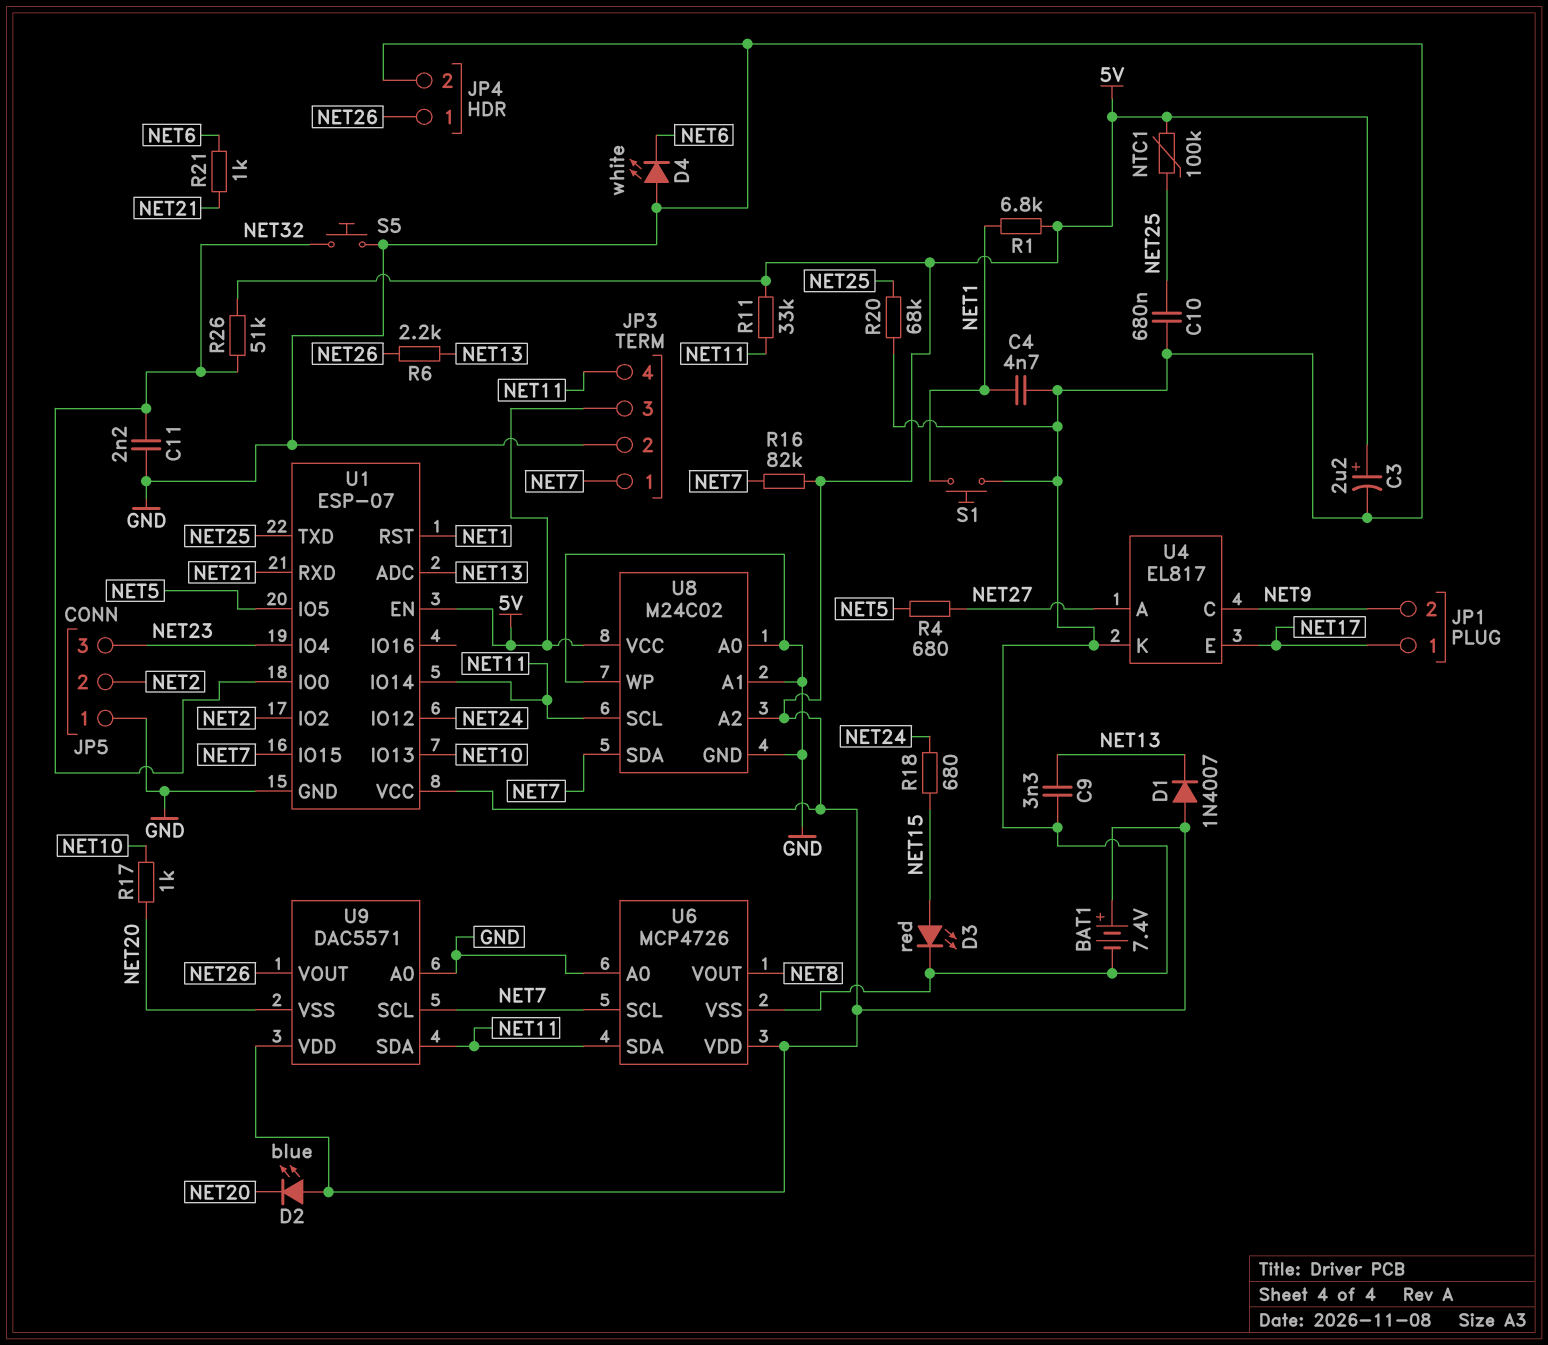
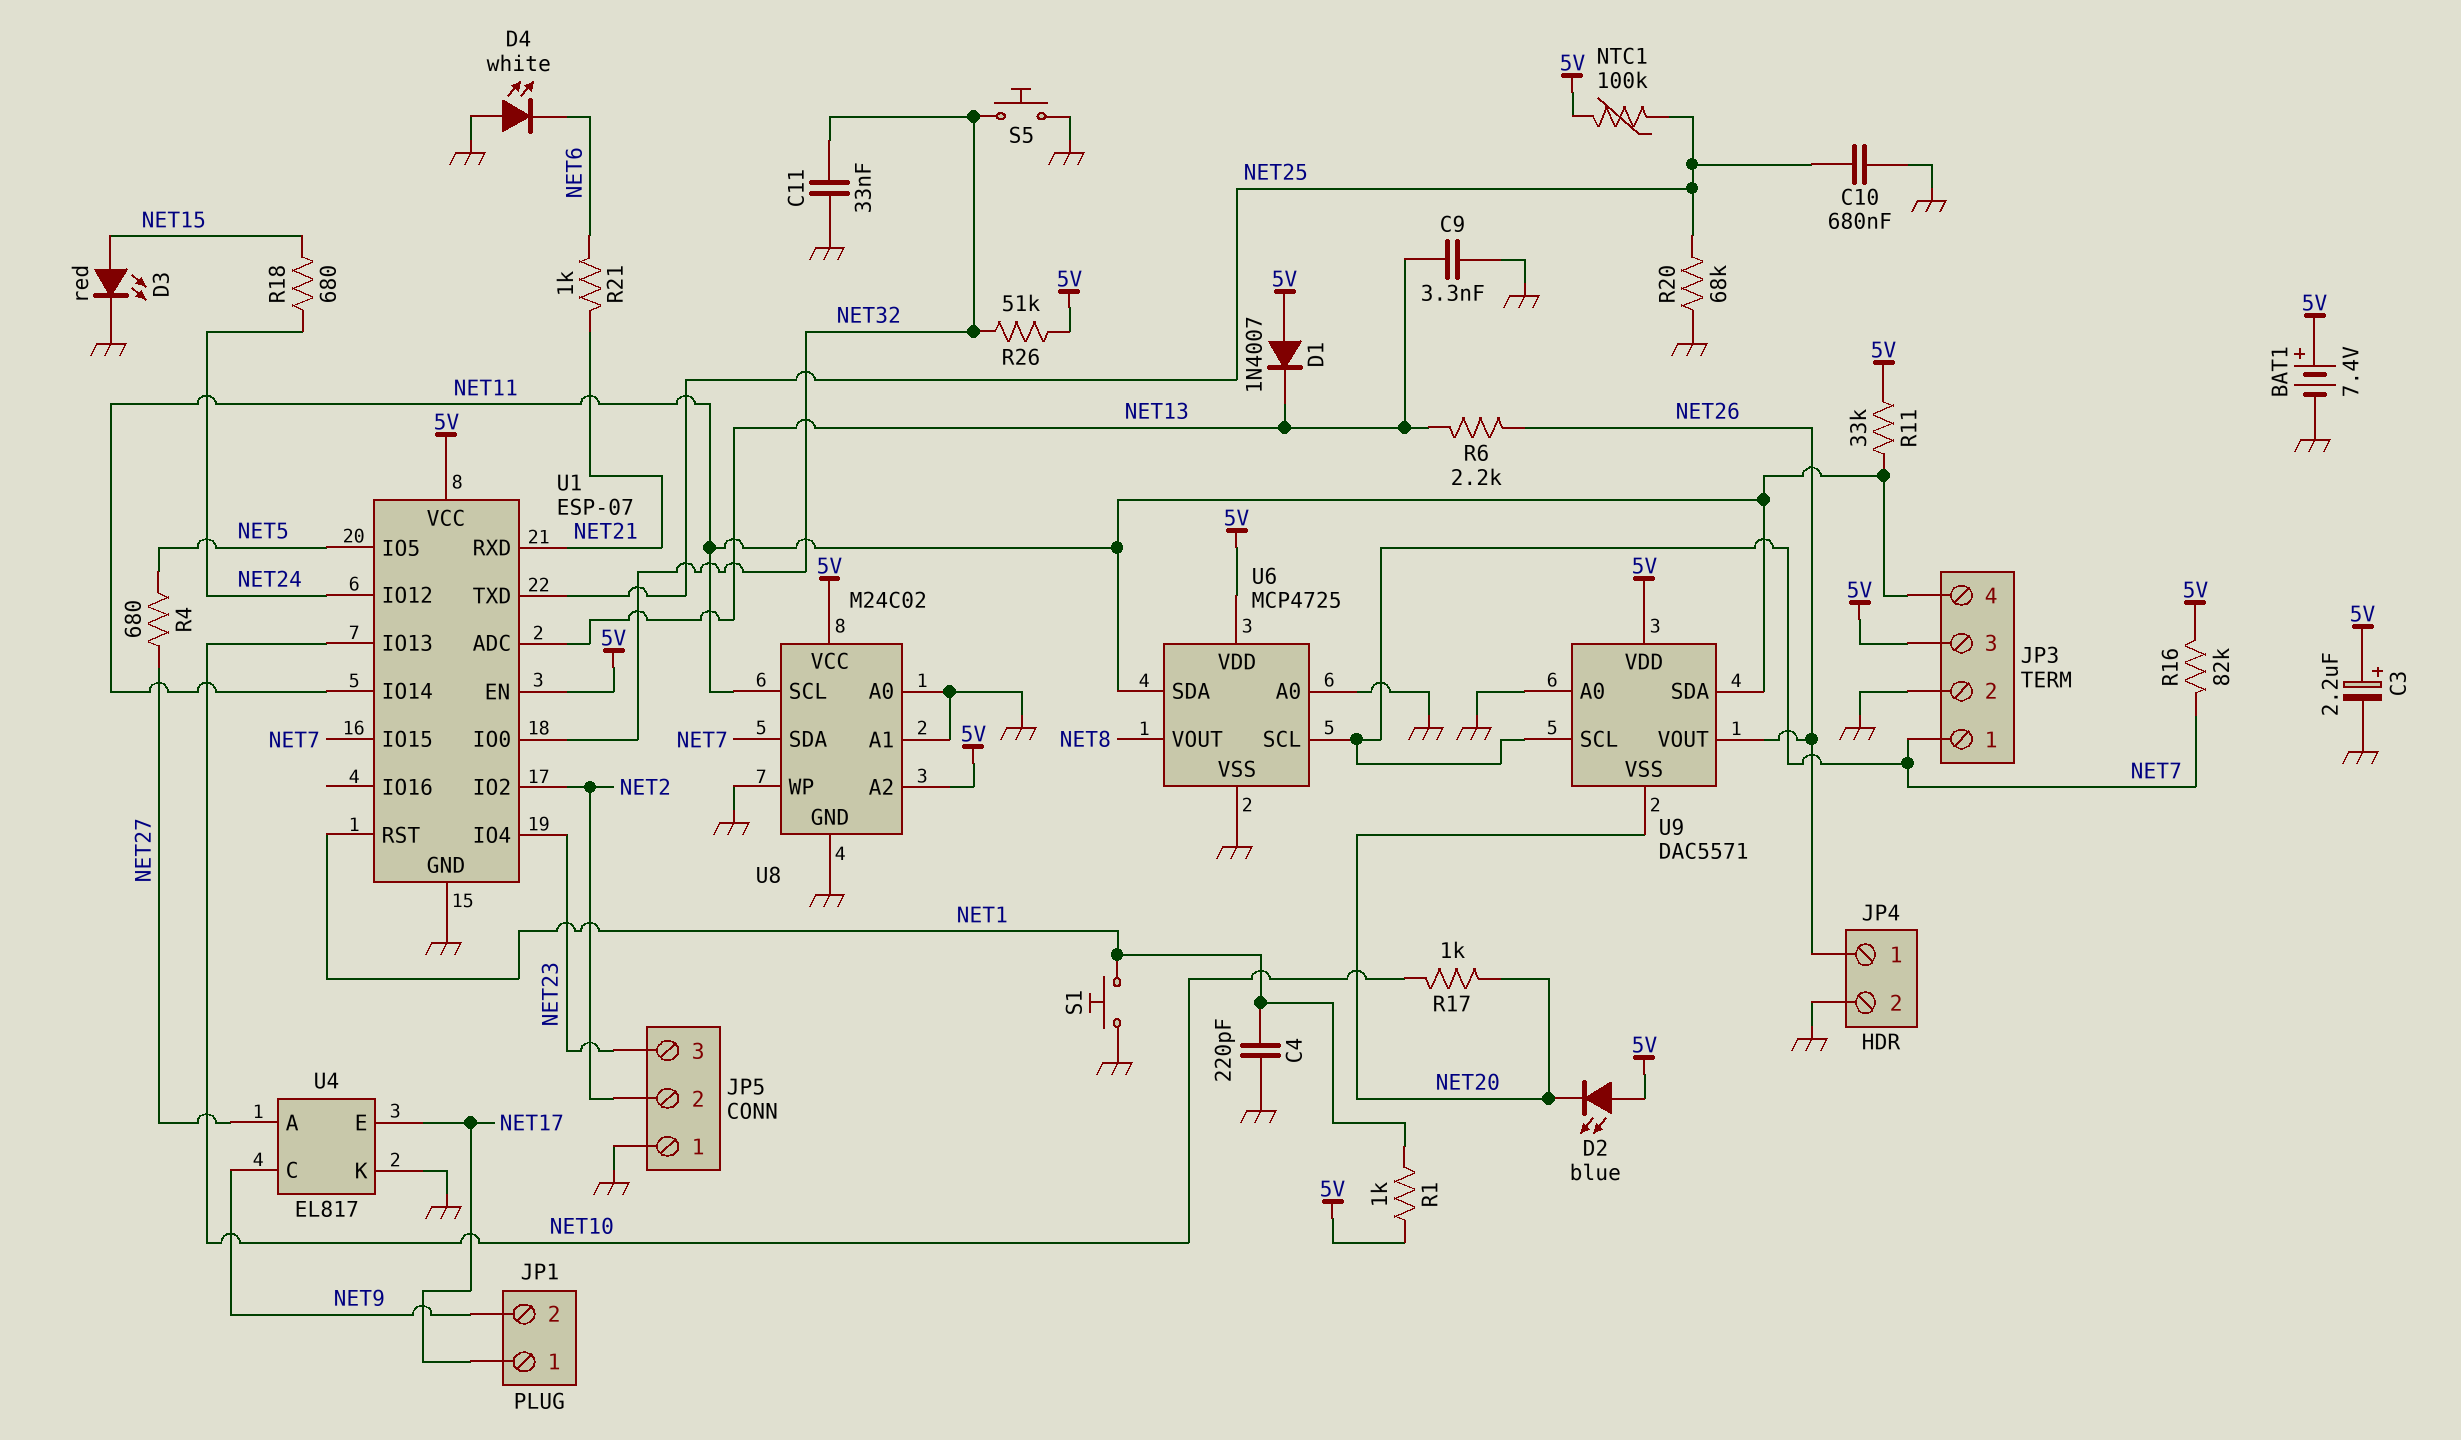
C4: 4.7nF (GND, NET1) -> 220pF (GND, NET1)
C11: 2.2nF (GND, NET32) -> 33nF (GND, NET32)
R1: 6.8k (5V, NET1) -> 1k (5V, NET1)
U6: MCP4726 -> MCP4725

